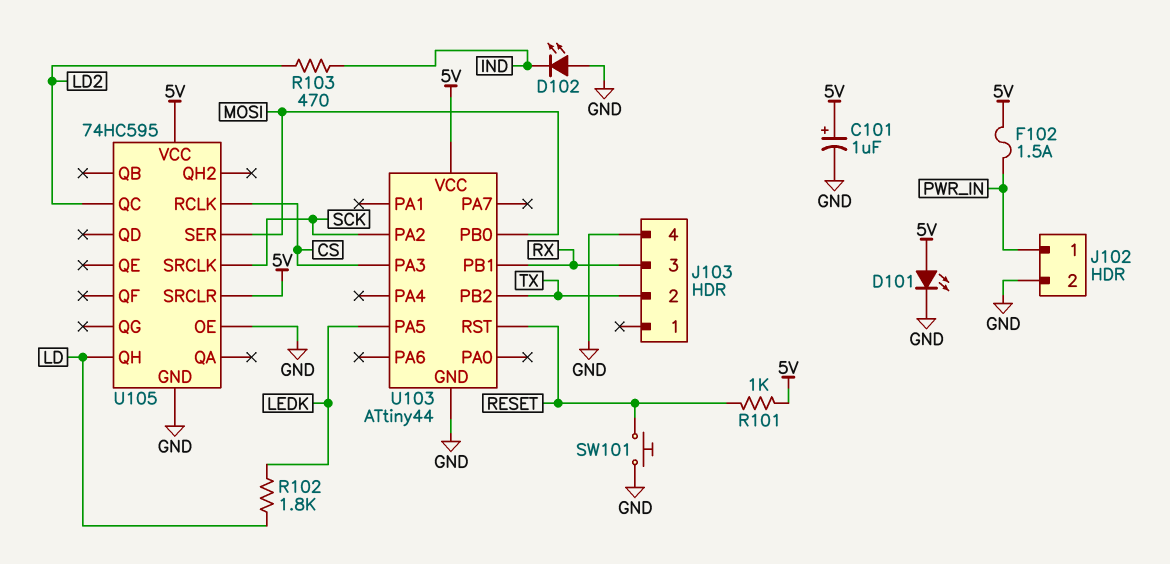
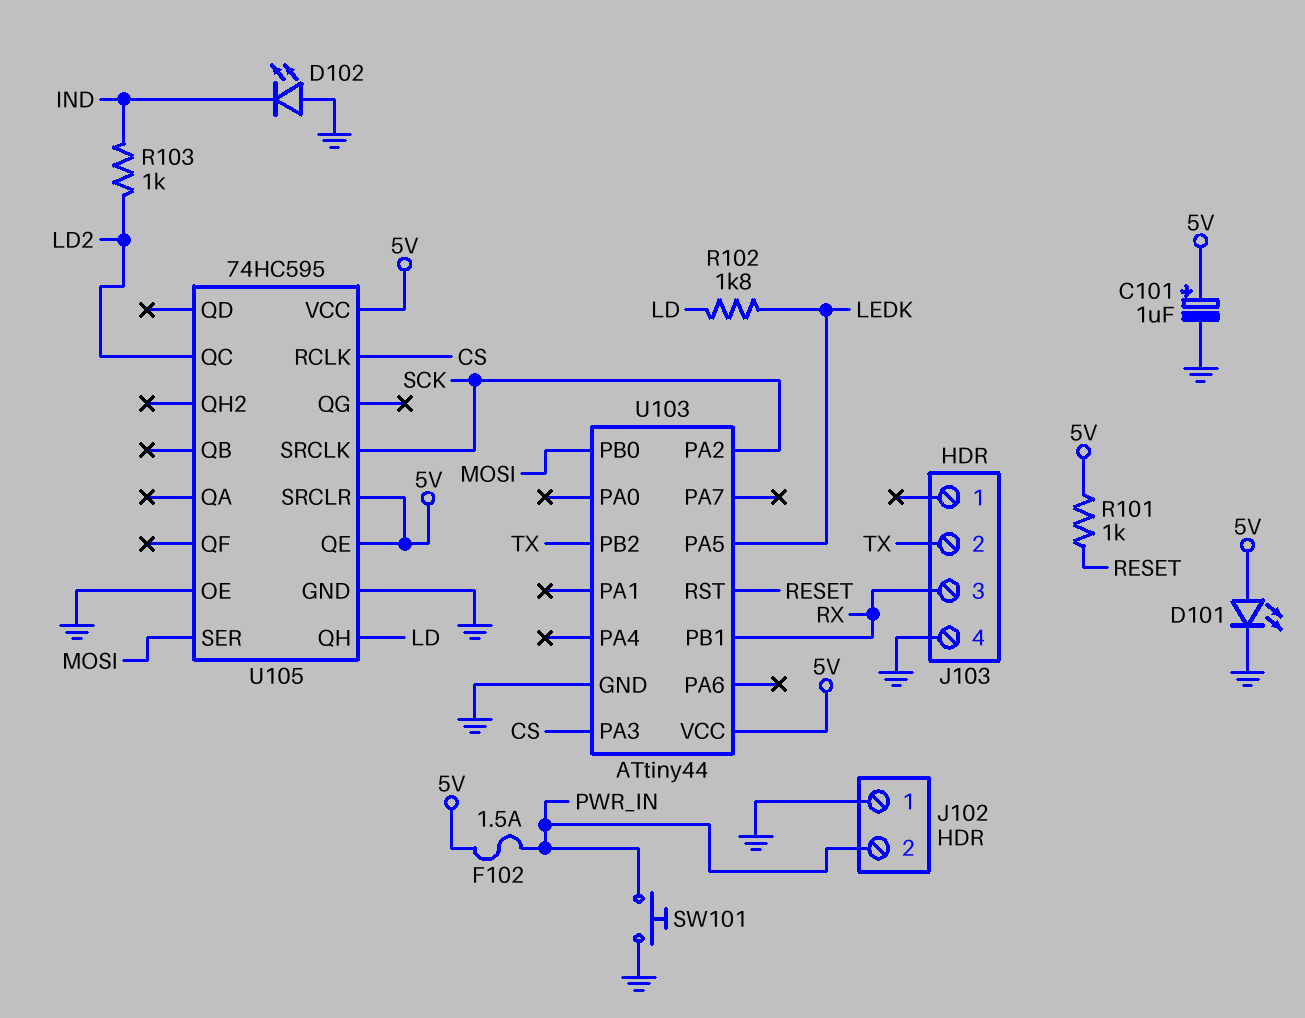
J102 pin 1: PWR_IN -> GND
J102 pin 2: GND -> PWR_IN
R103: 470 (IND, LD2) -> 1k (IND, LD2)
SW101: button (GND, RESET) -> button (GND, PWR_IN)
U105 pin QE: none -> 5V

